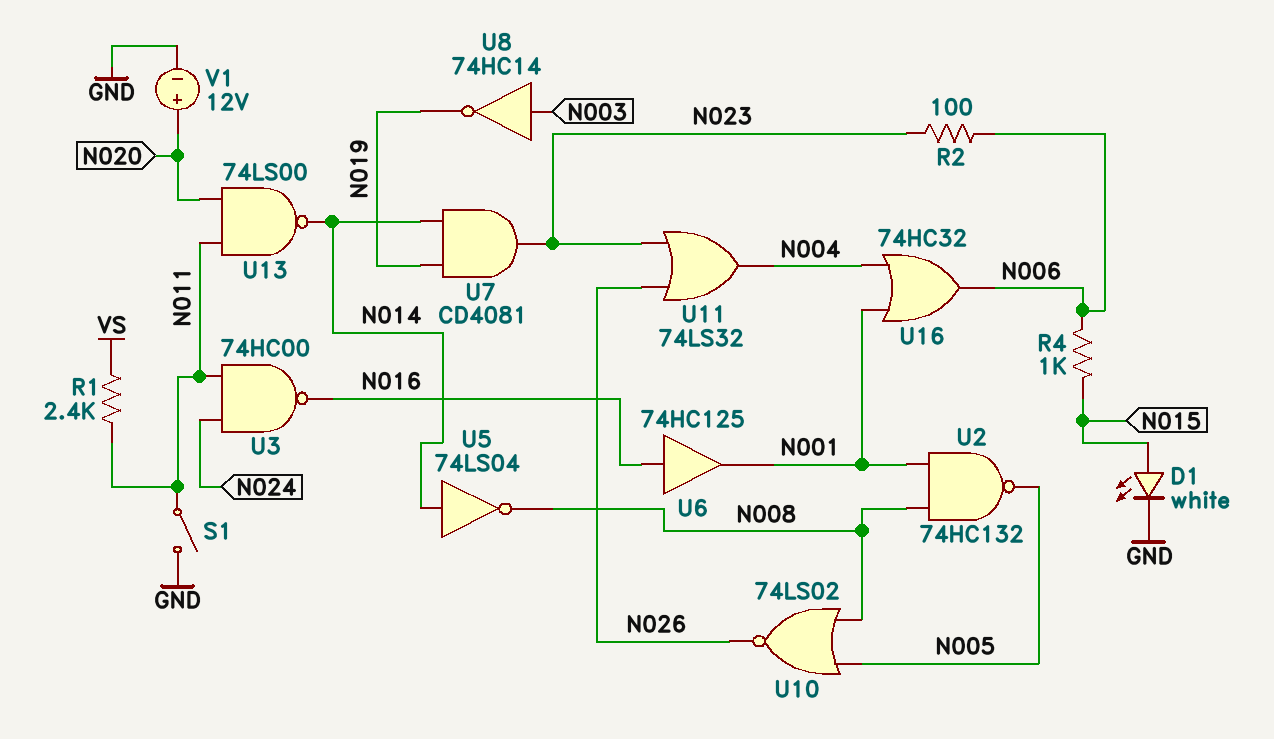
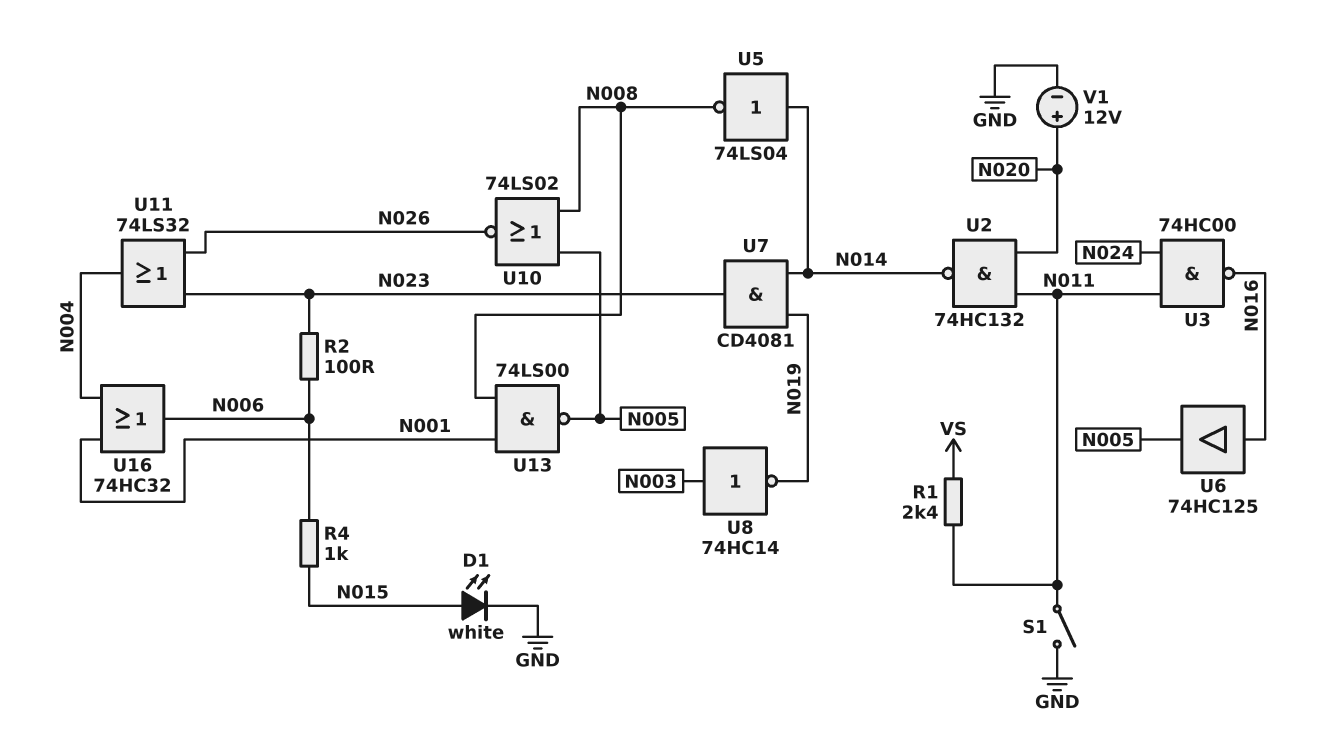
U2: NAND 74HC132 (in N001, in N008, out N005) -> NAND 74HC132 (in N011, in N020, out N014)
U6: buffer 74HC125 (in N016, out N001) -> buffer 74HC125 (in N016, out N005)
U13: NAND 74LS00 (in N011, in N020, out N014) -> NAND 74LS00 (in N001, in N008, out N005)

